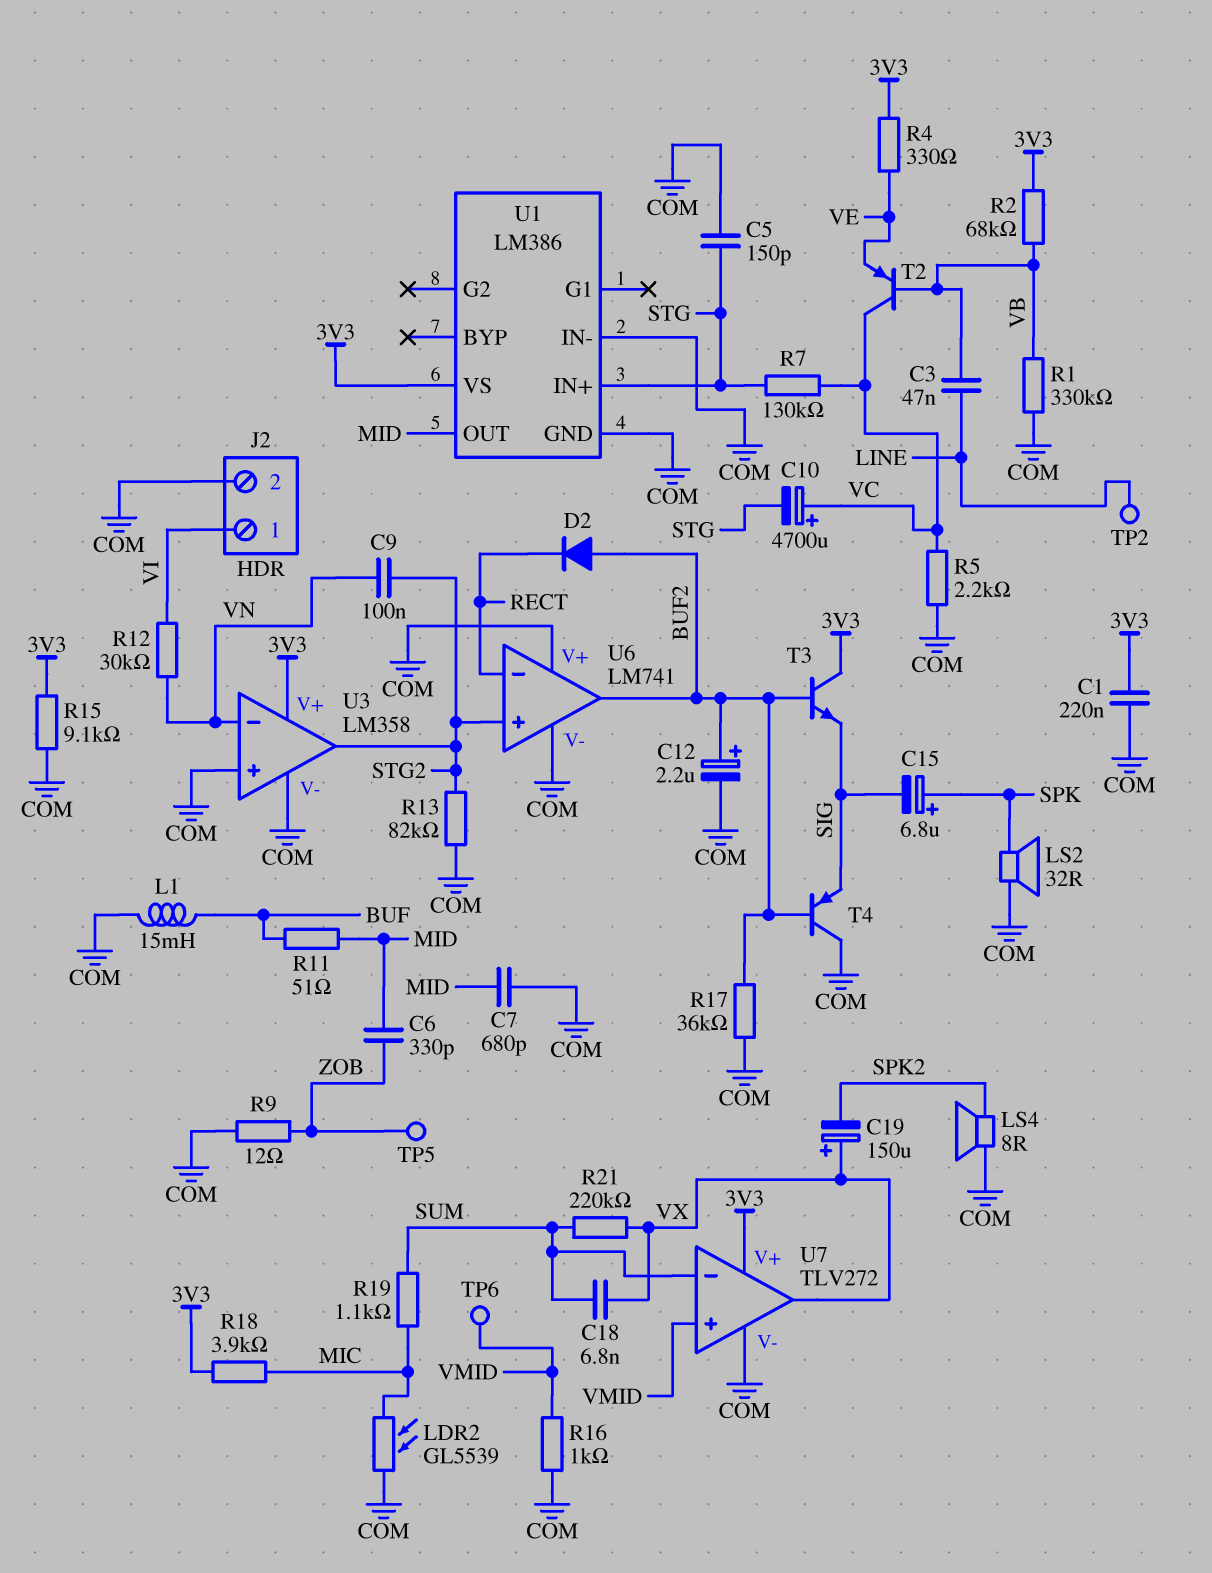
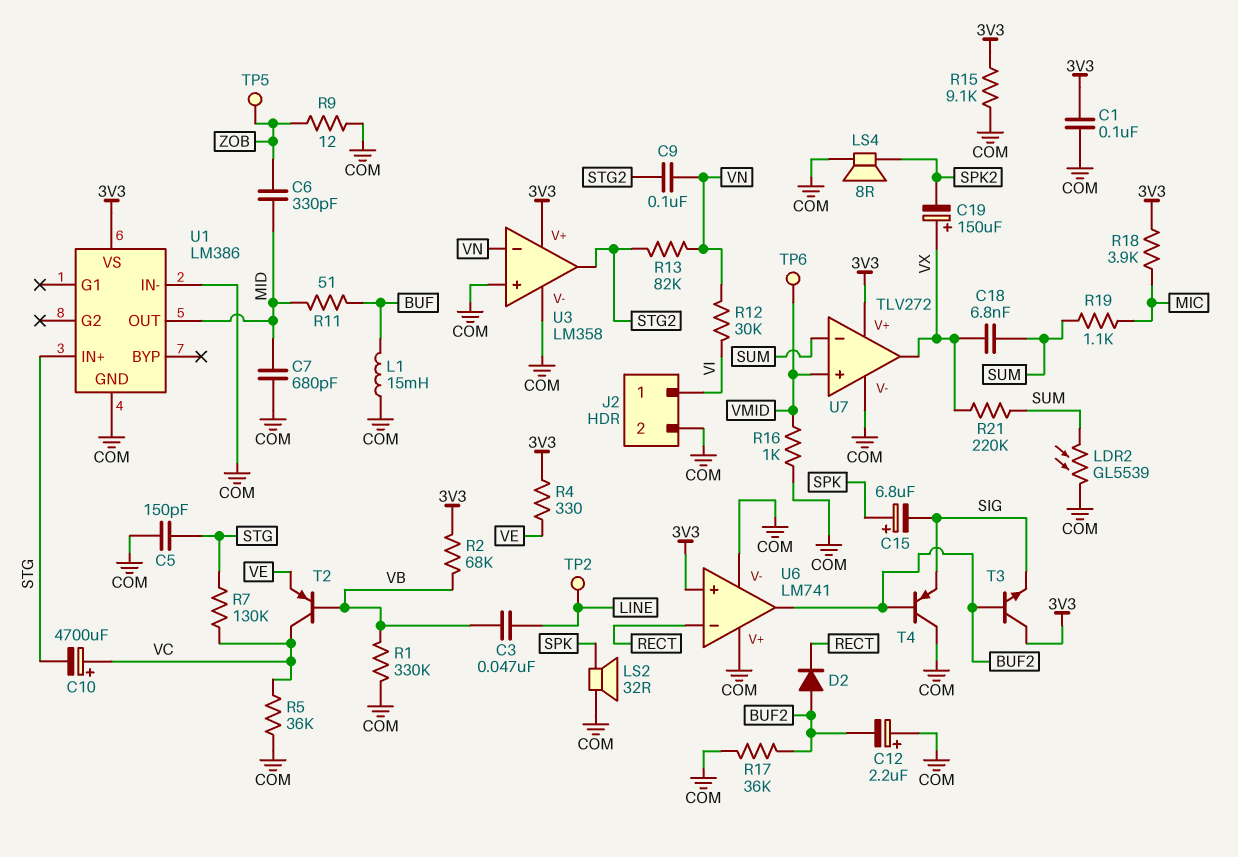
C1: 220nF (3V3, COM) -> 100nF (3V3, COM)
C12: 2.2uF (plus BUF2, minus COM) -> 2.2uF (plus COM, minus BUF2)
LDR2: GL5539 (COM, MIC) -> GL5539 (COM, SUM)
R5: 2.2k (COM, VC) -> 36k (COM, VC)
R13: 82k (COM, STG2) -> 82k (STG2, VN)
U6 pin in+: STG2 -> 3V3

